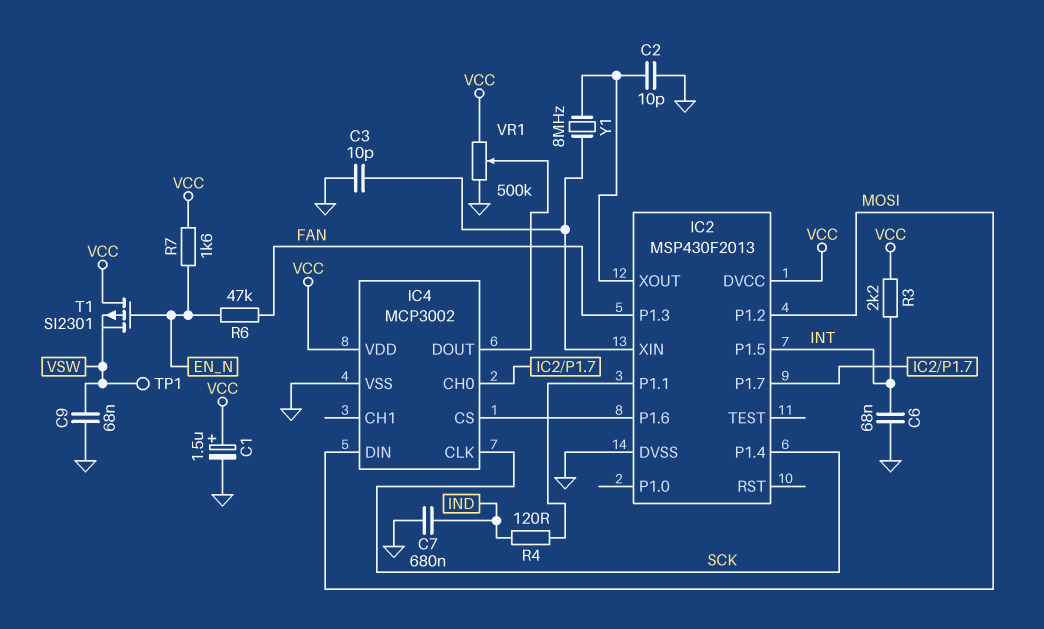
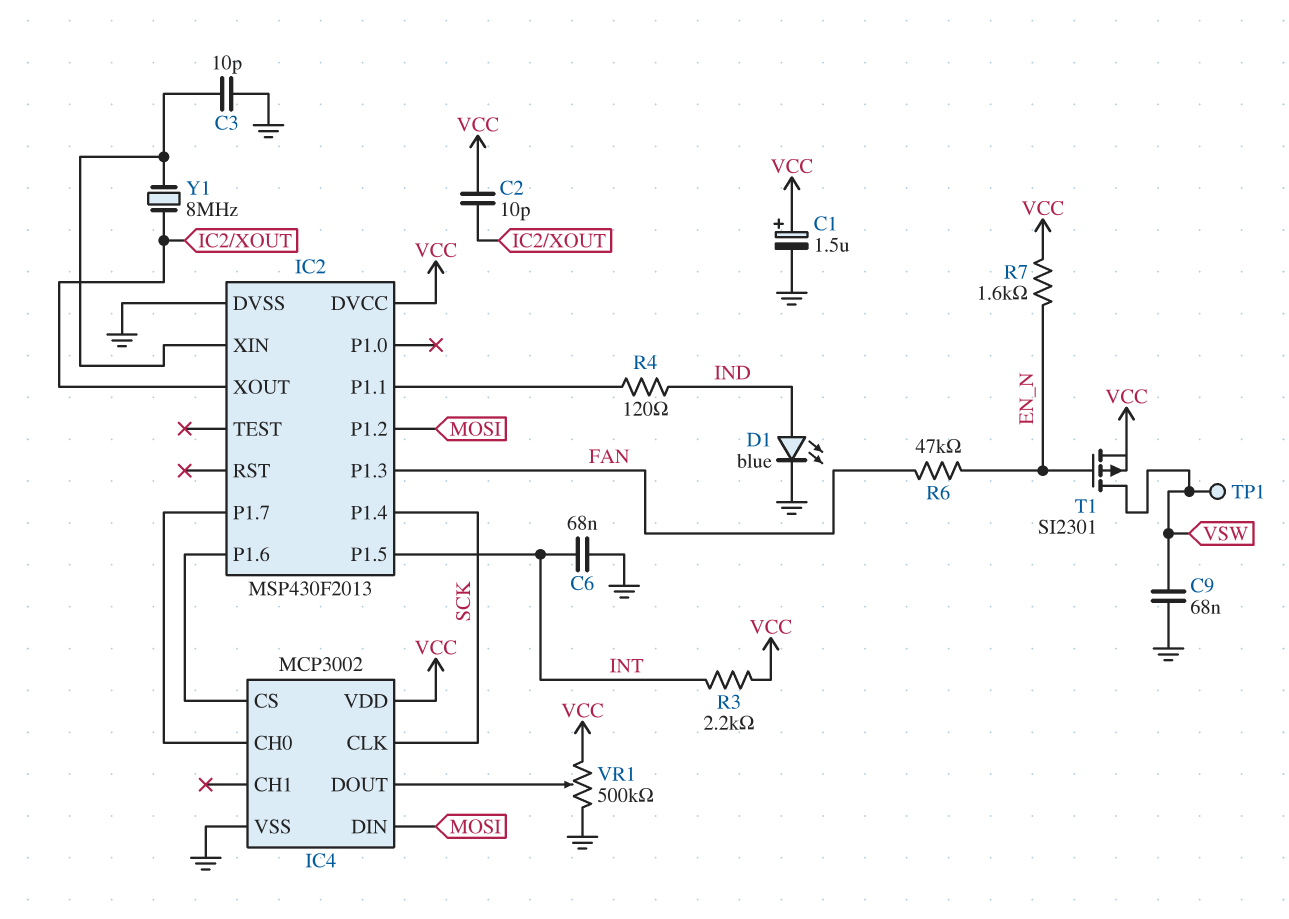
C2: 10pF (GND, IC2/XOUT) -> 10pF (IC2/XOUT, VCC)
C7: 680nF (GND, IND) -> none
D1: none -> LED blue (A IND, K GND)
T1: PMOS SI2301 (G EN_N, D VCC, S VSW) -> PMOS SI2301 (G EN_N, D VSW, S VCC)

